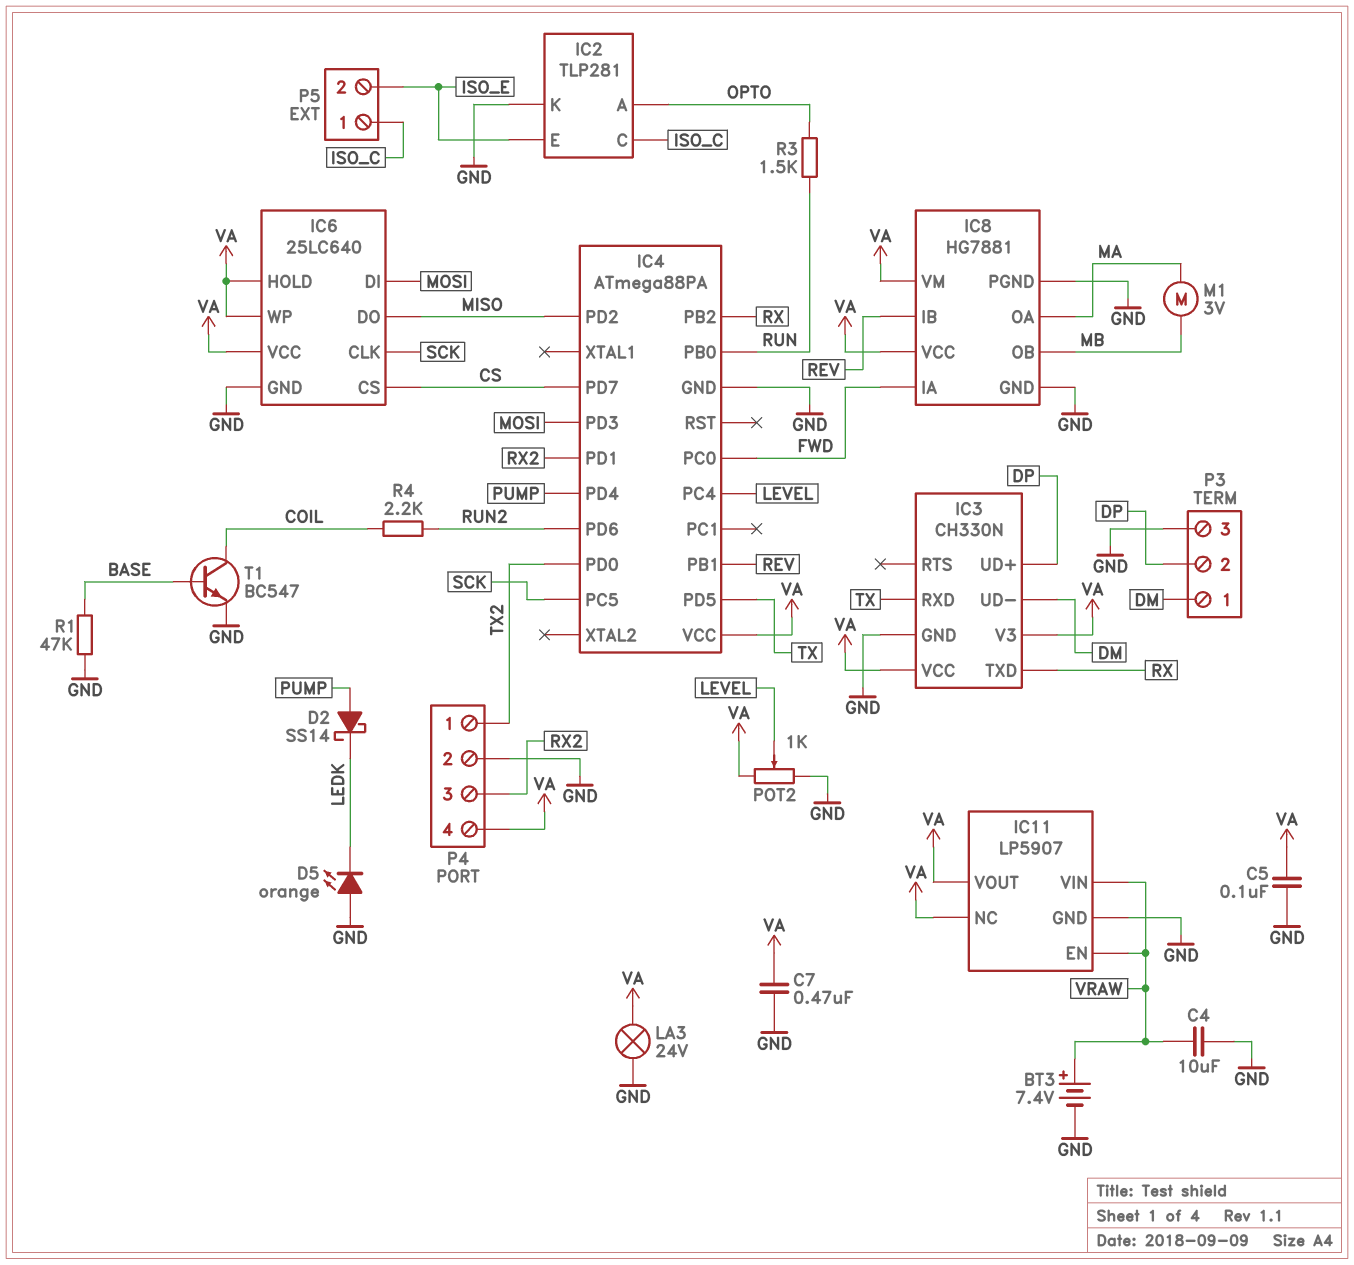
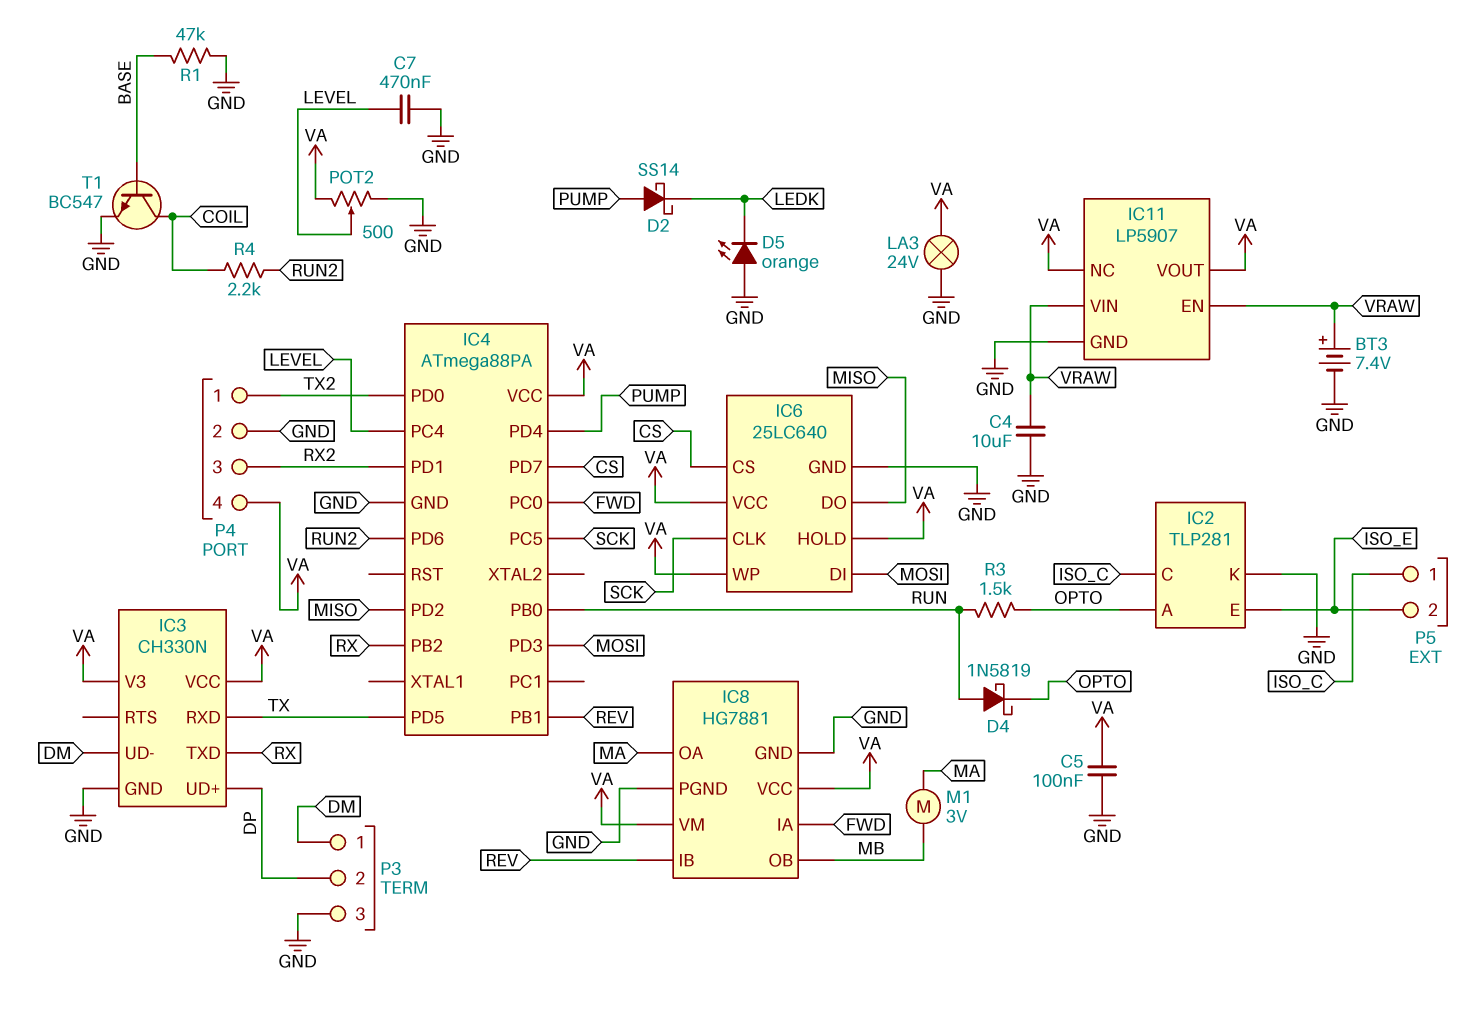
C7: 470nF (GND, VA) -> 470nF (GND, LEVEL)
D4: none -> schottky 1N5819 (A RUN, K OPTO)
POT2: 1k (GND, VA, wiper LEVEL) -> 500 (GND, VA, wiper LEVEL)

